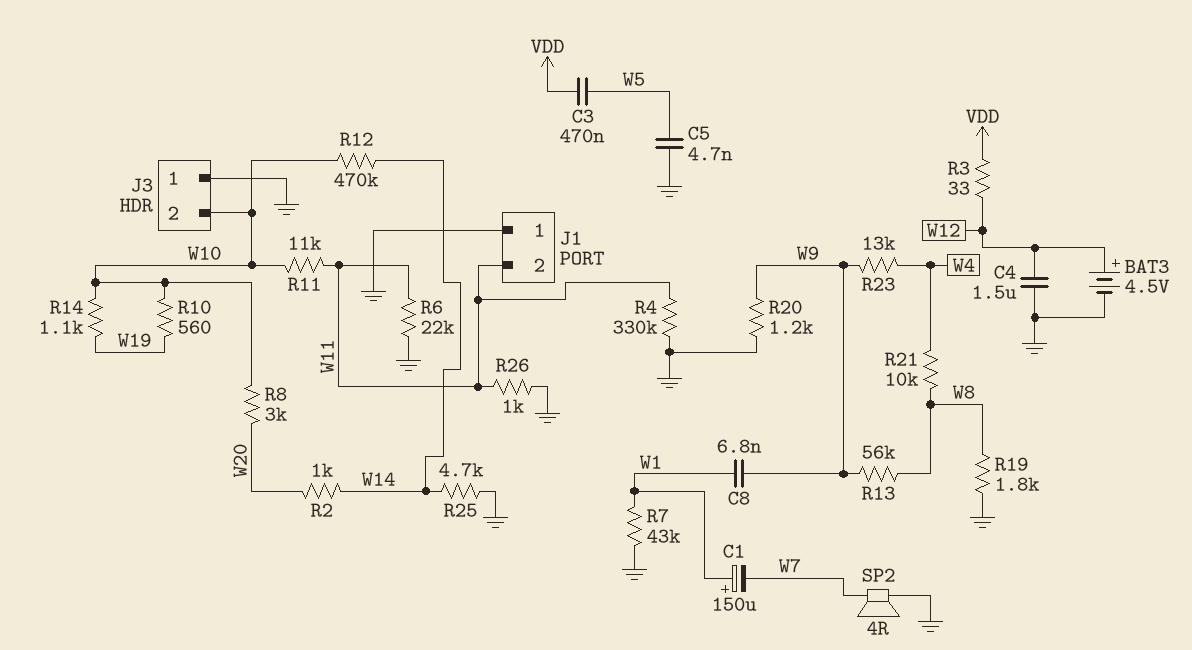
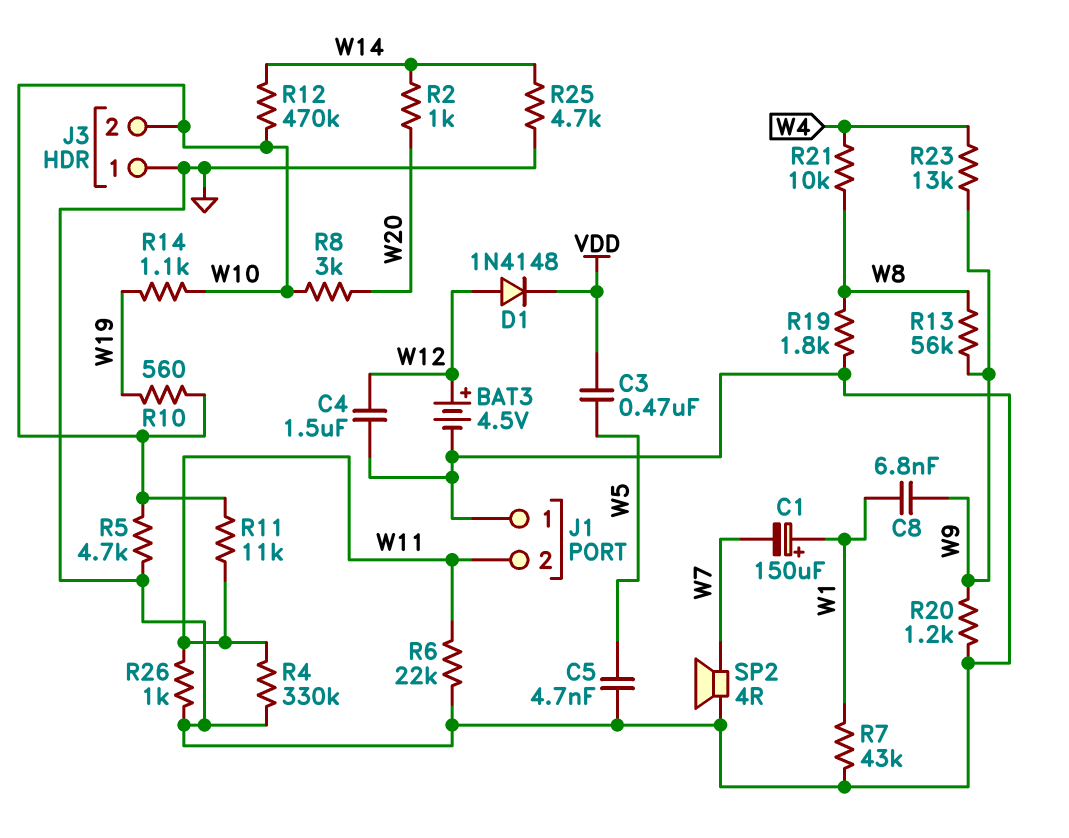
D1: none -> diode 1N4148 (A W12, K VDD)
R3: 33 (VDD, W12) -> none
R5: none -> 4.7k (GND, W10)

